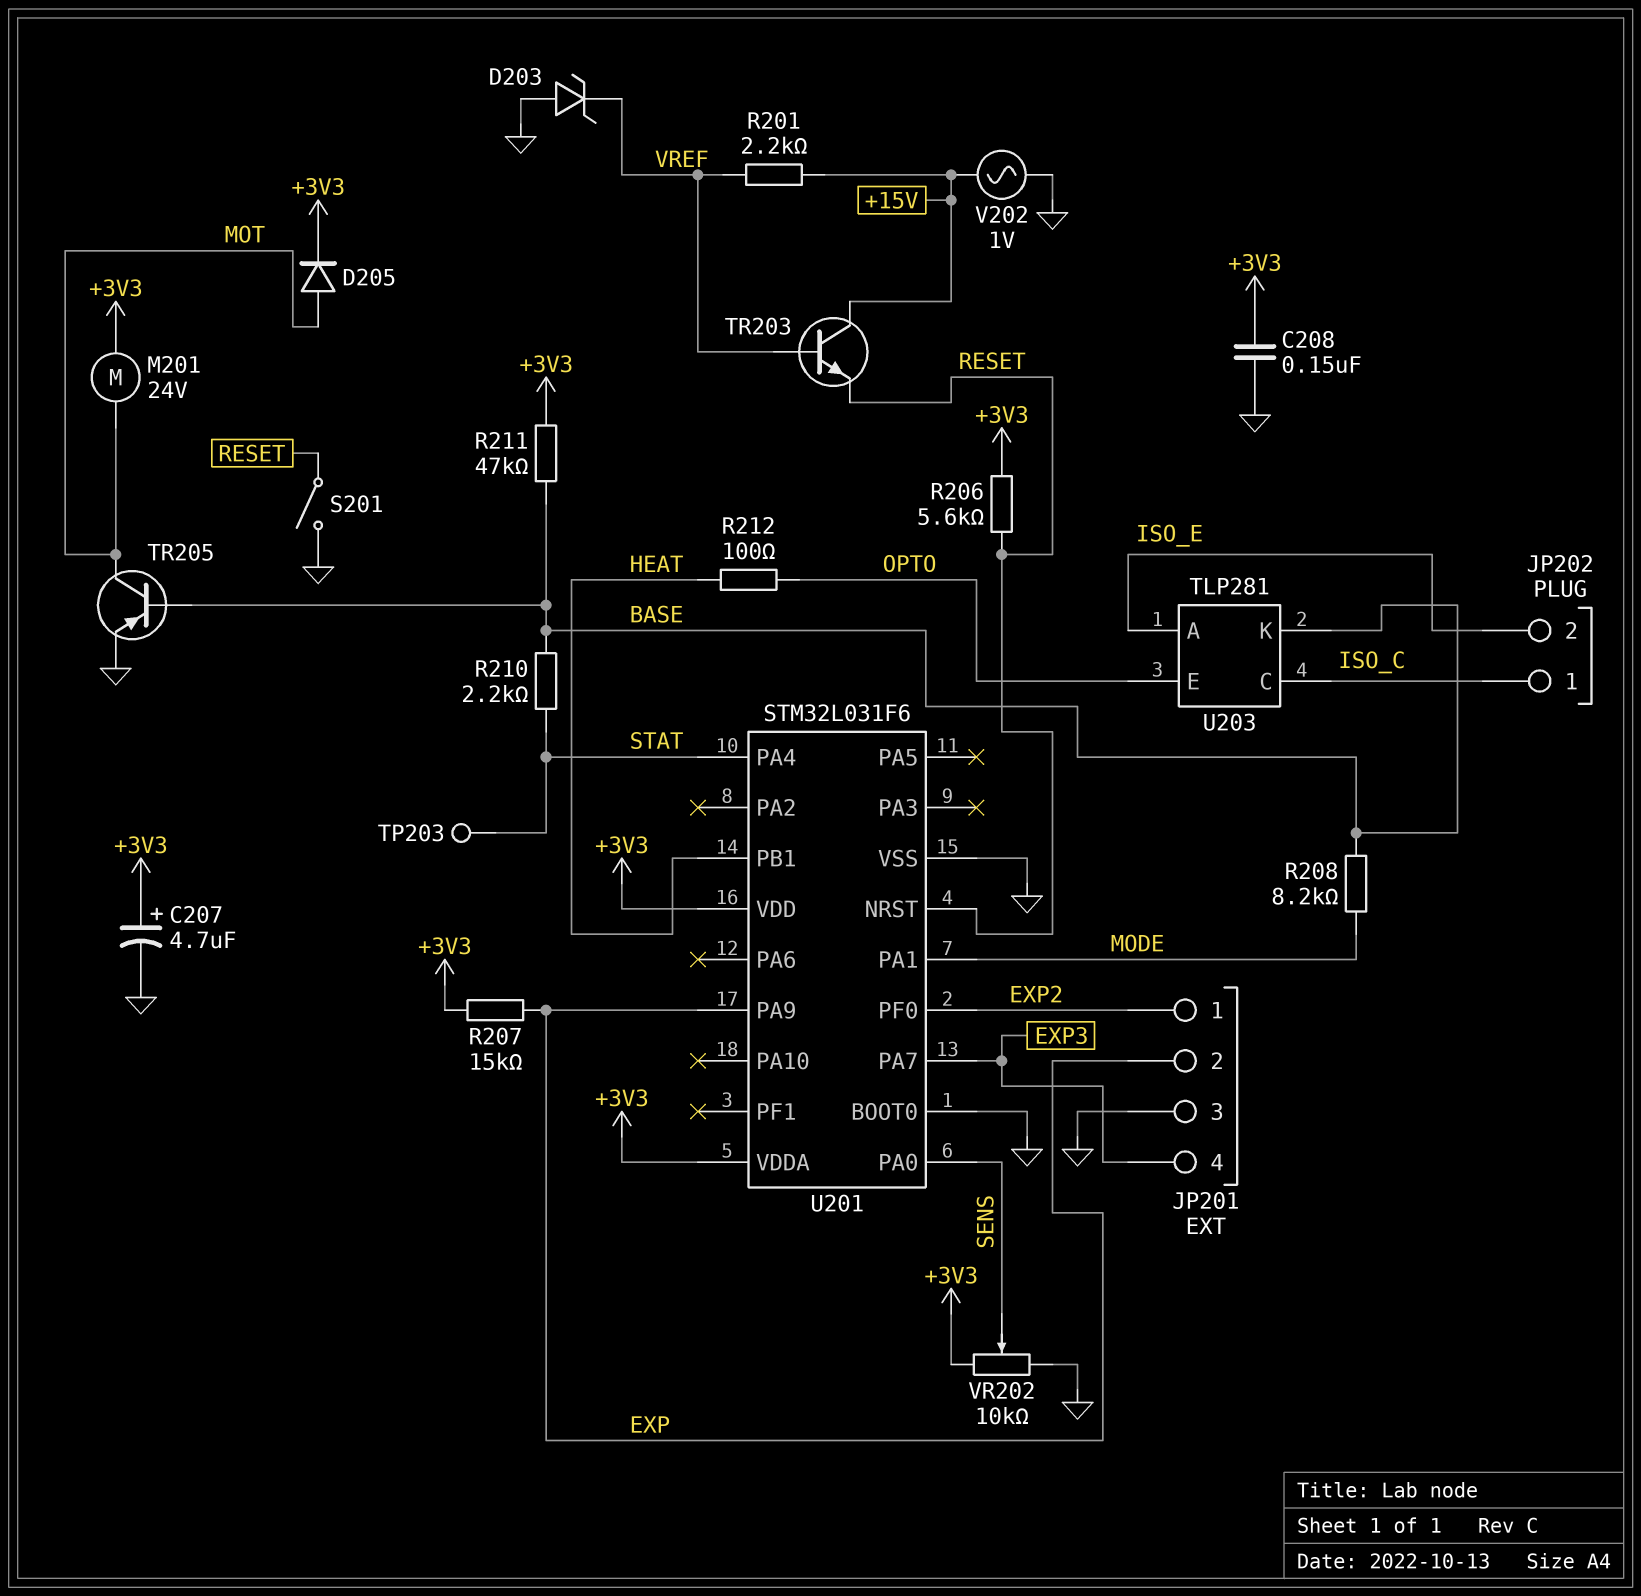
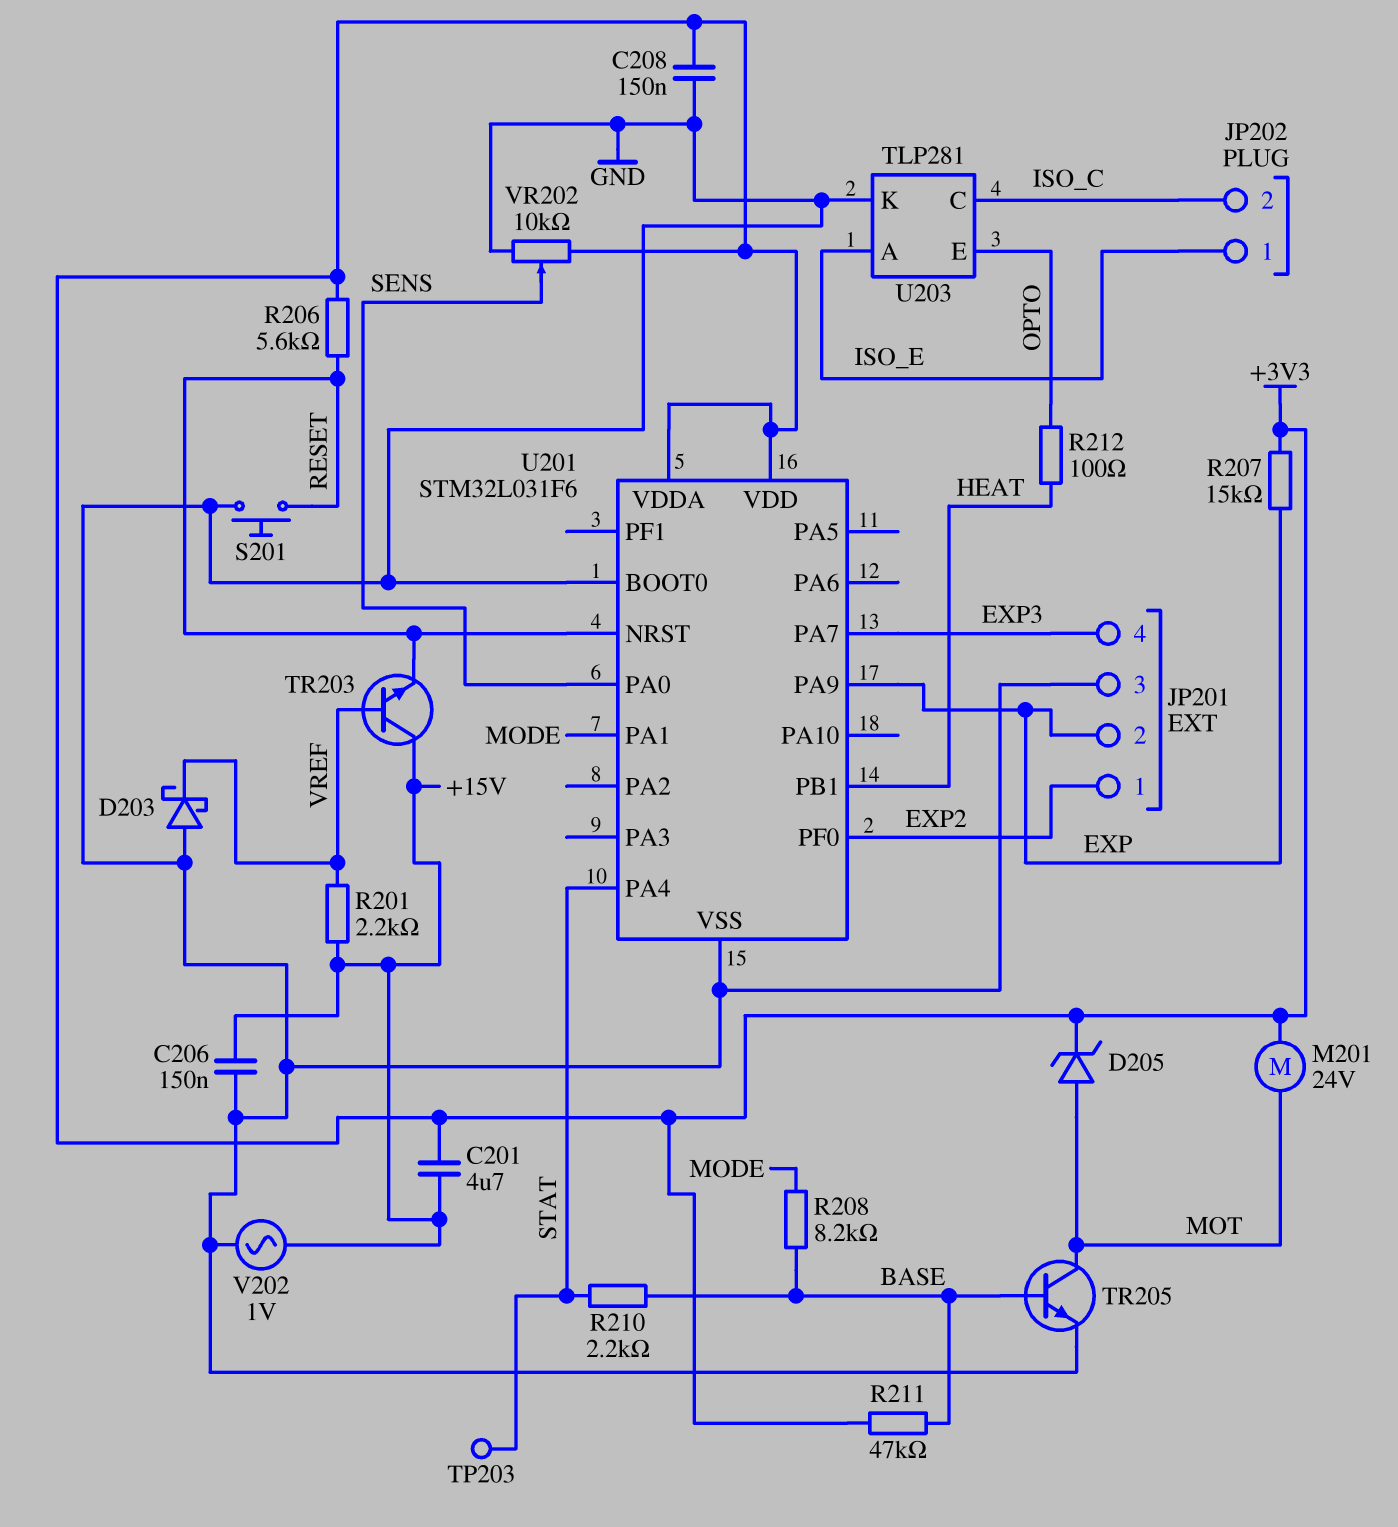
C201: none -> 4.7uF (+3V3, +15V)
C206: none -> 150nF (+15V, GND)
C207: 4.7uF (plus +3V3, minus GND) -> none
D203: zener (A GND, K VREF) -> schottky (A GND, K VREF)
D205: diode (A MOT, K +3V3) -> zener (A MOT, K +3V3)
JP202 pin 1: ISO_C -> ISO_E
JP202 pin 2: ISO_E -> ISO_C
S201: switch (GND, RESET) -> button (GND, RESET)
TR205: PNP (B BASE, C MOT, E GND) -> NPN (B BASE, C MOT, E GND)
U203 pin K: BASE -> GND

